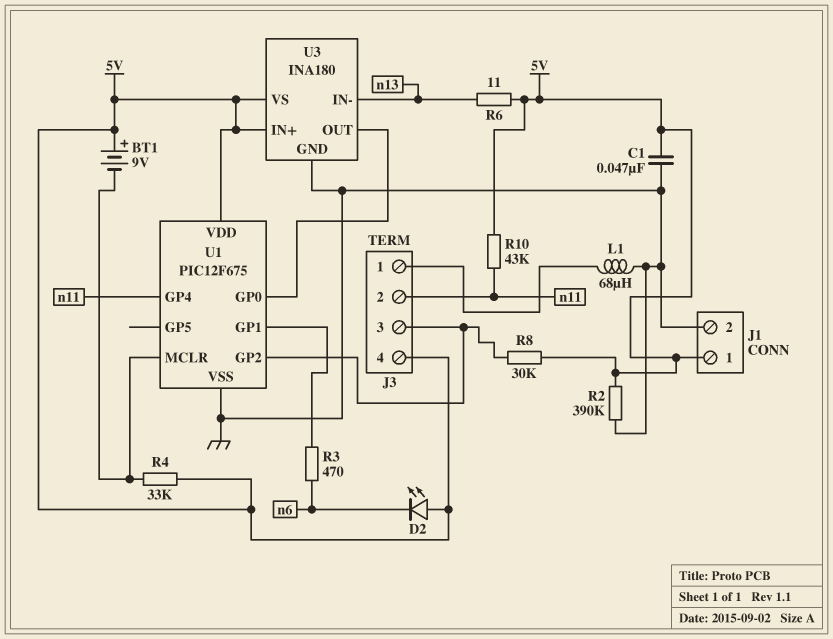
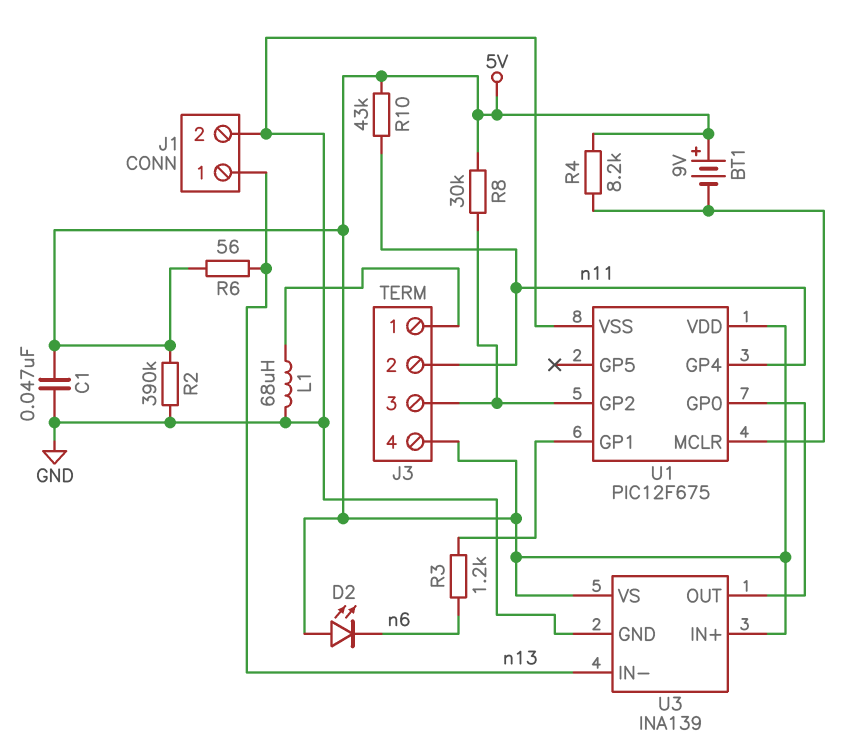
J1 pin 1: 5V -> n13
R3: 470 (U1/GP1, n6) -> 1.2k (U1/GP1, n6)
R4: 33k (5V, U1/MCLR) -> 8.2k (5V, U1/MCLR)
R6: 11 (5V, n13) -> 56 (5V, n13)
U3: INA180 -> INA139

